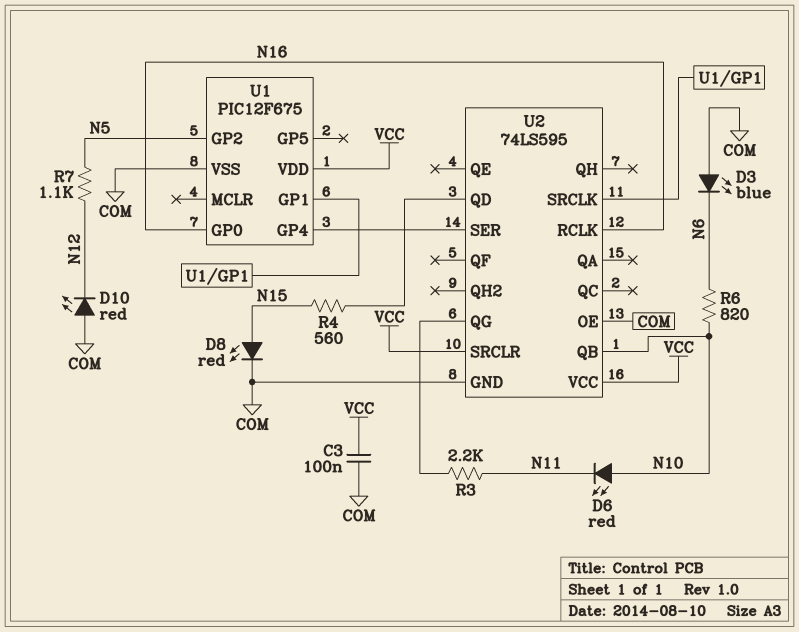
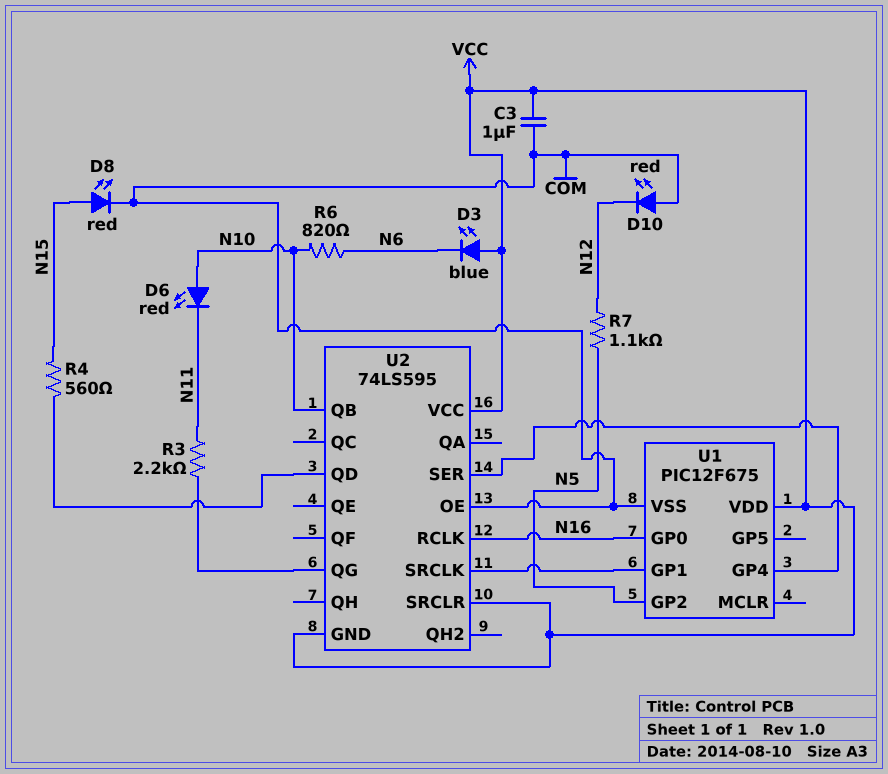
C3: 100nF (COM, VCC) -> 1uF (COM, VCC)
D3: LED blue (A COM, K N6) -> LED blue (A VCC, K N6)
U2 pin GND: COM -> VCC

